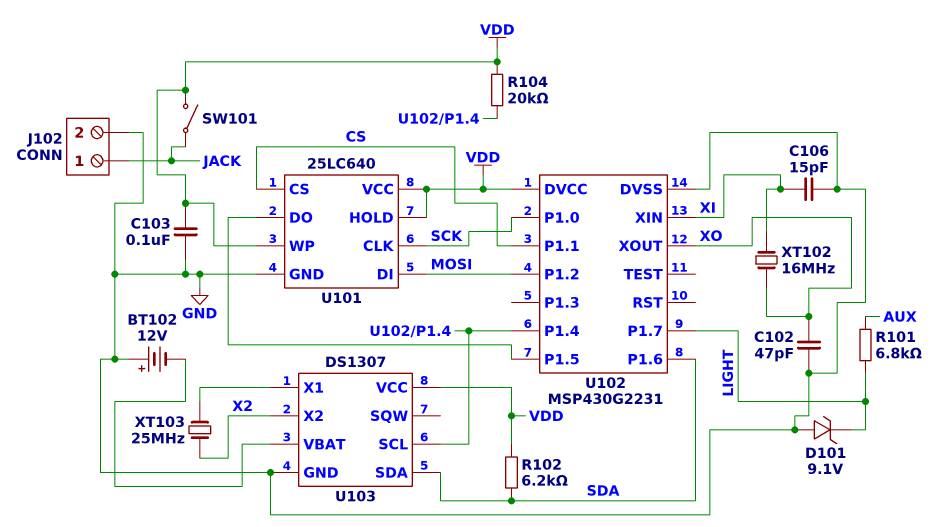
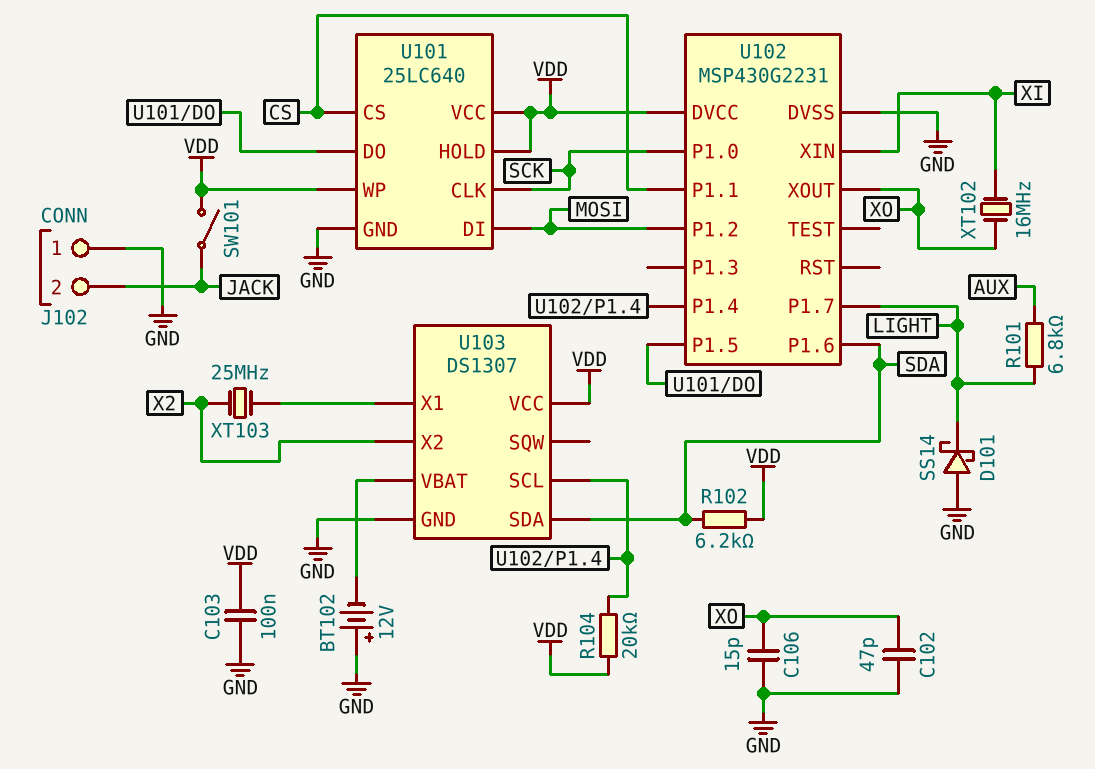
C106: 15pF (GND, XI) -> 15pF (GND, XO)
D101: zener 9.1V (A GND, K LIGHT) -> schottky SS14 (A GND, K LIGHT)
J102 pin 1: JACK -> GND
J102 pin 2: GND -> JACK

